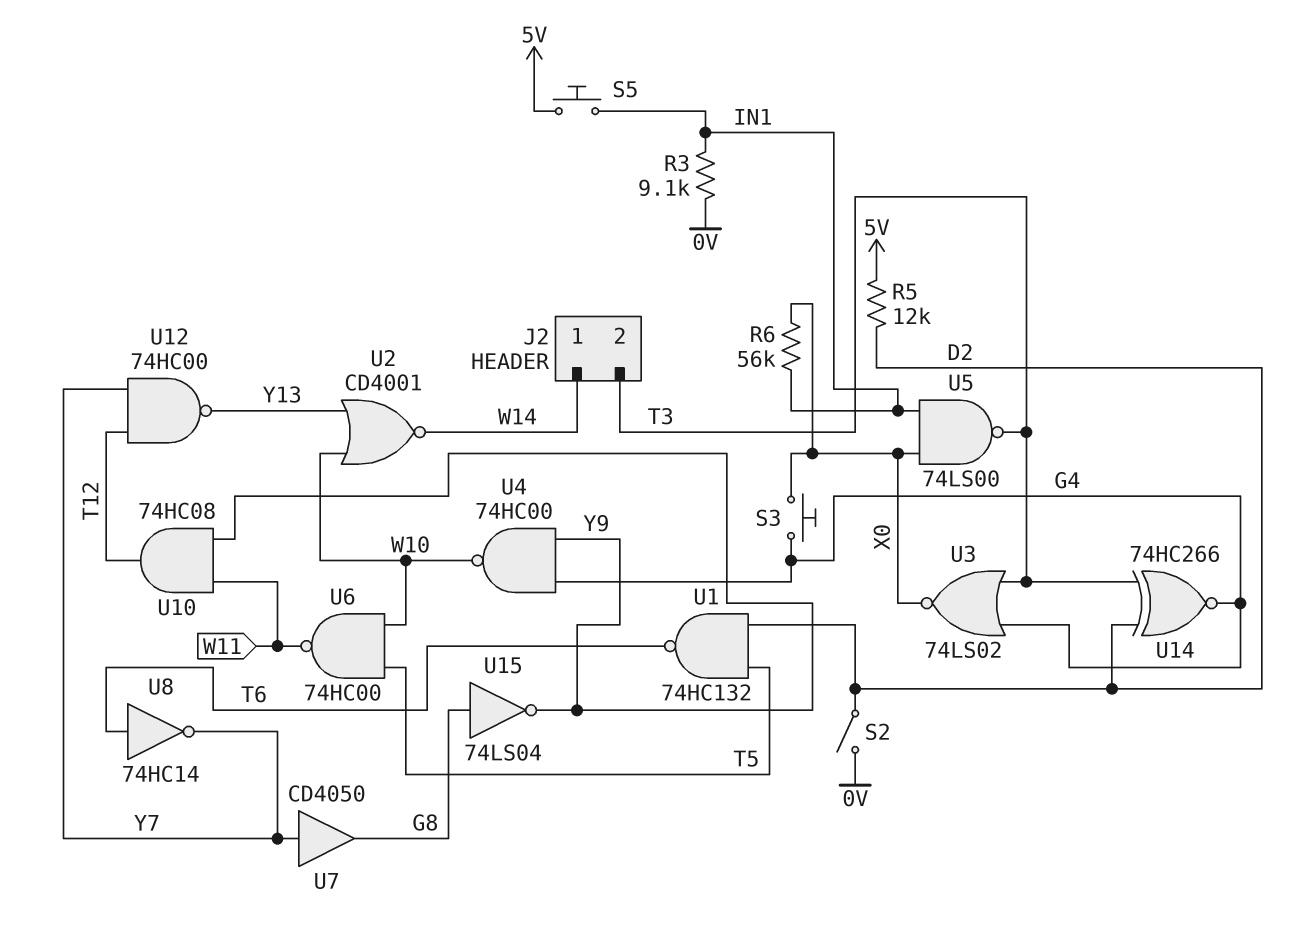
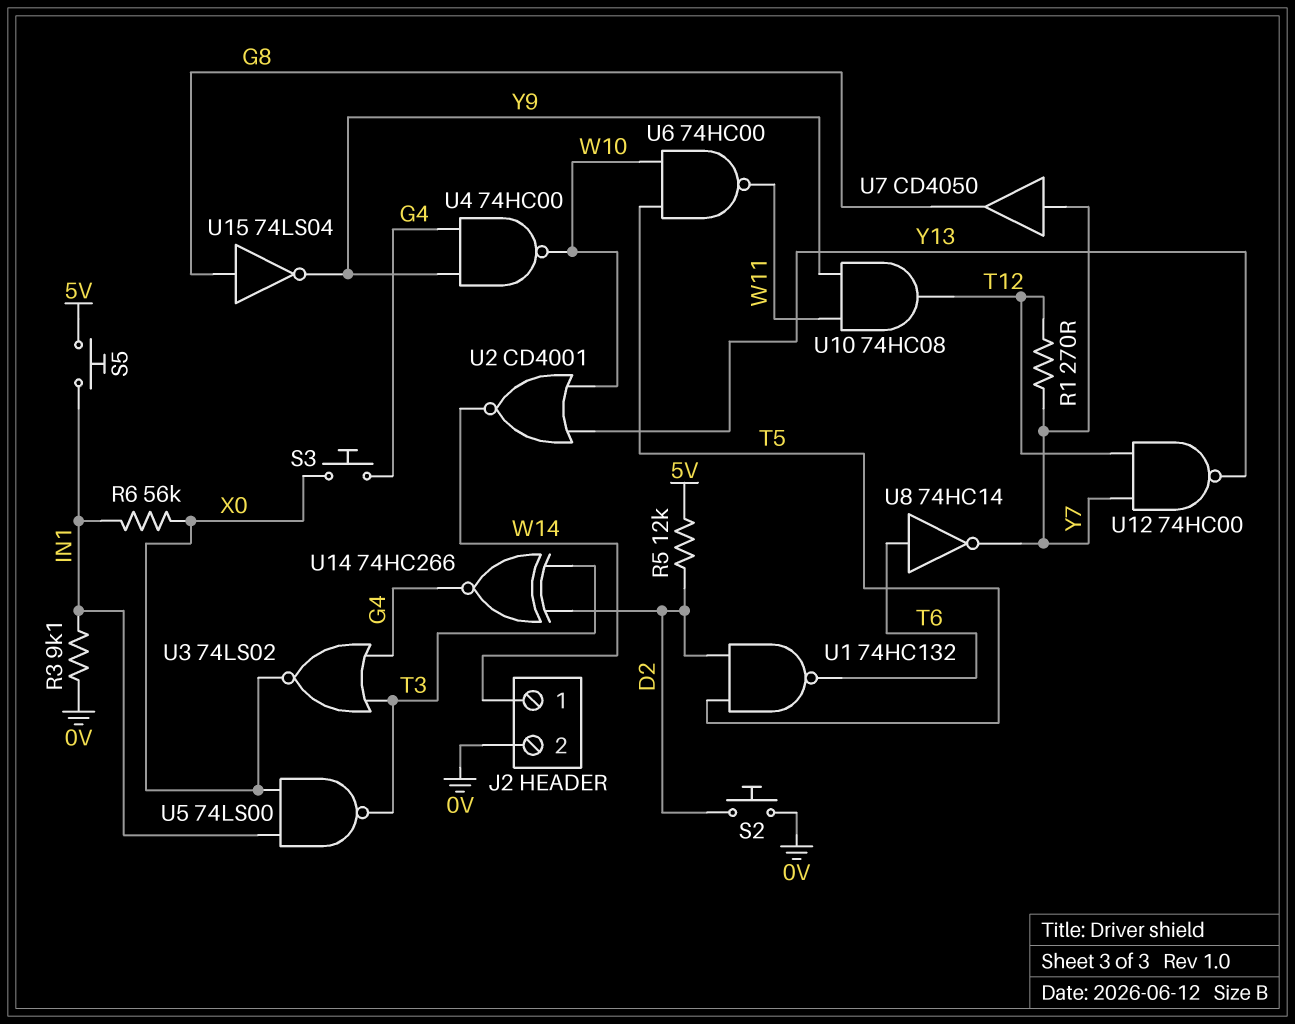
J2 pin 2: T3 -> 0V
R1: none -> 270 (T12, Y7)
S2: switch (0V, D2) -> button (0V, D2)

